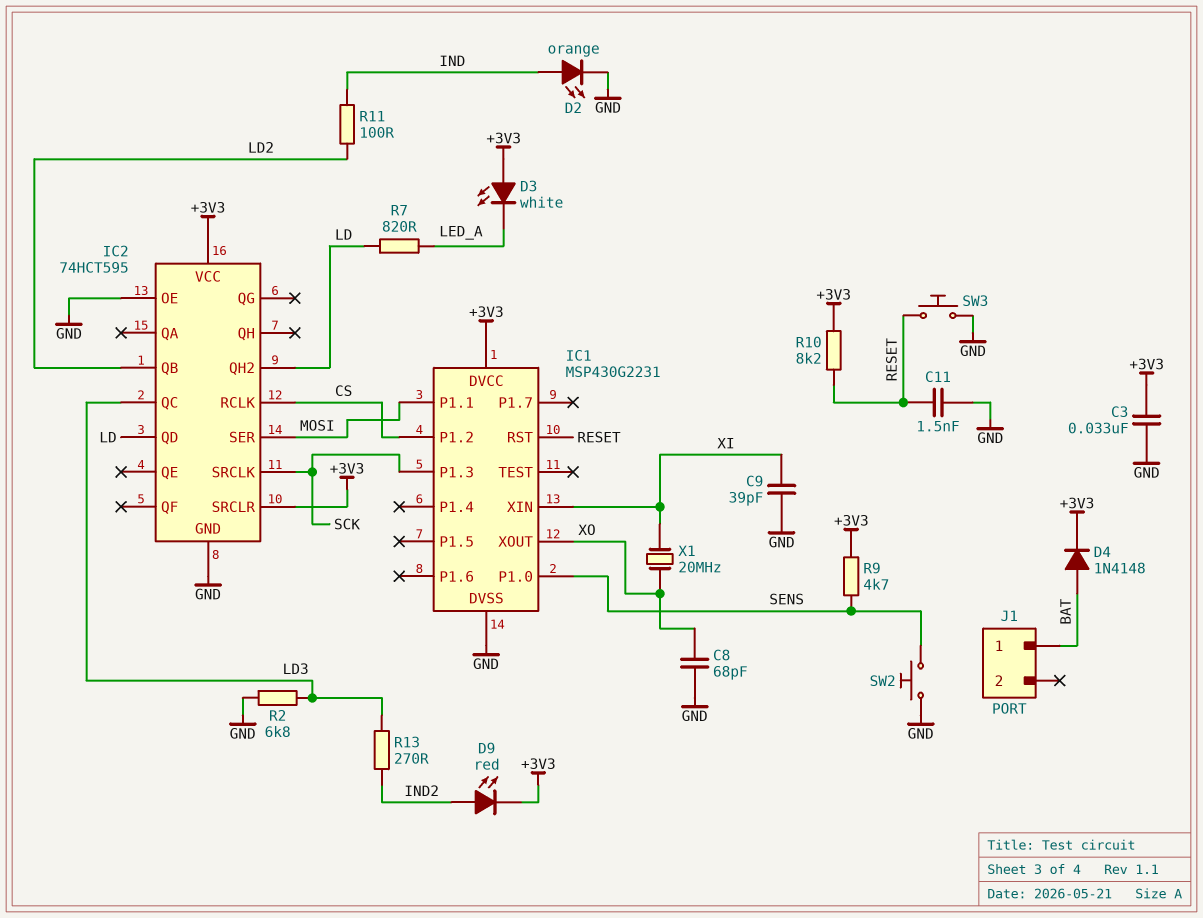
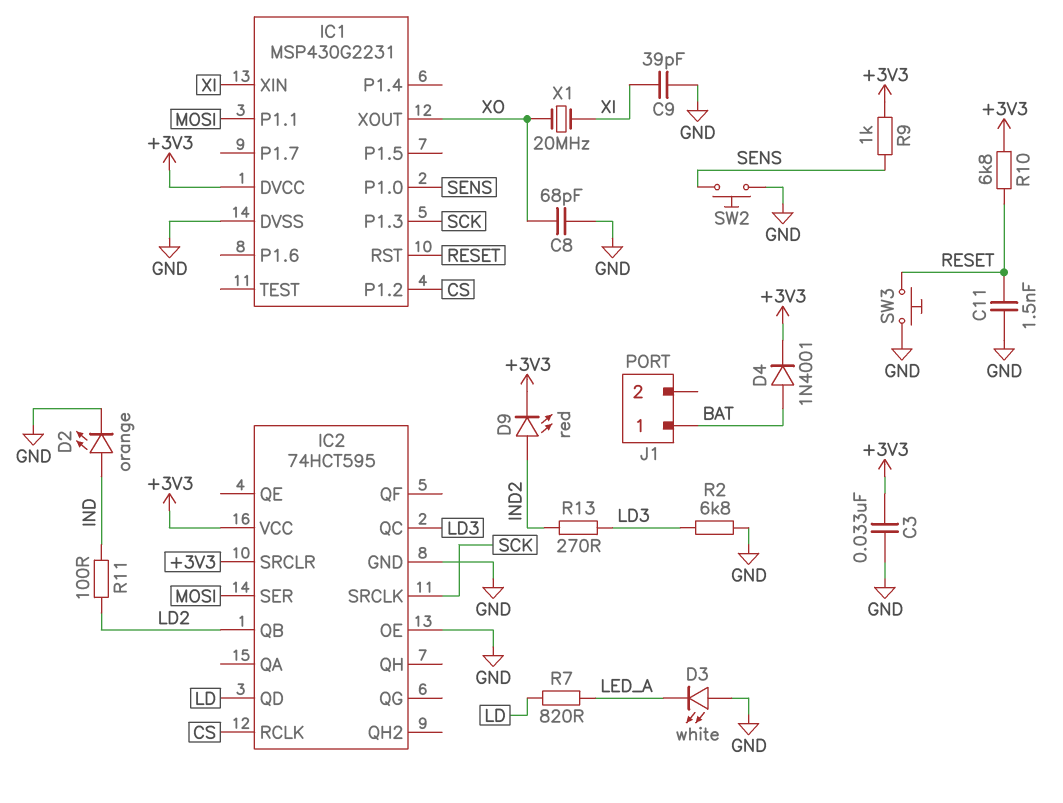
D3: LED white (A +3V3, K LED_A) -> LED white (A GND, K LED_A)
D4: diode 1N4148 (A BAT, K +3V3) -> diode 1N4001 (A BAT, K +3V3)
IC2 pin QH2: LD -> none
R9: 4.7k (+3V3, SENS) -> 1k (+3V3, SENS)
R10: 8.2k (+3V3, RESET) -> 6.8k (+3V3, RESET)

